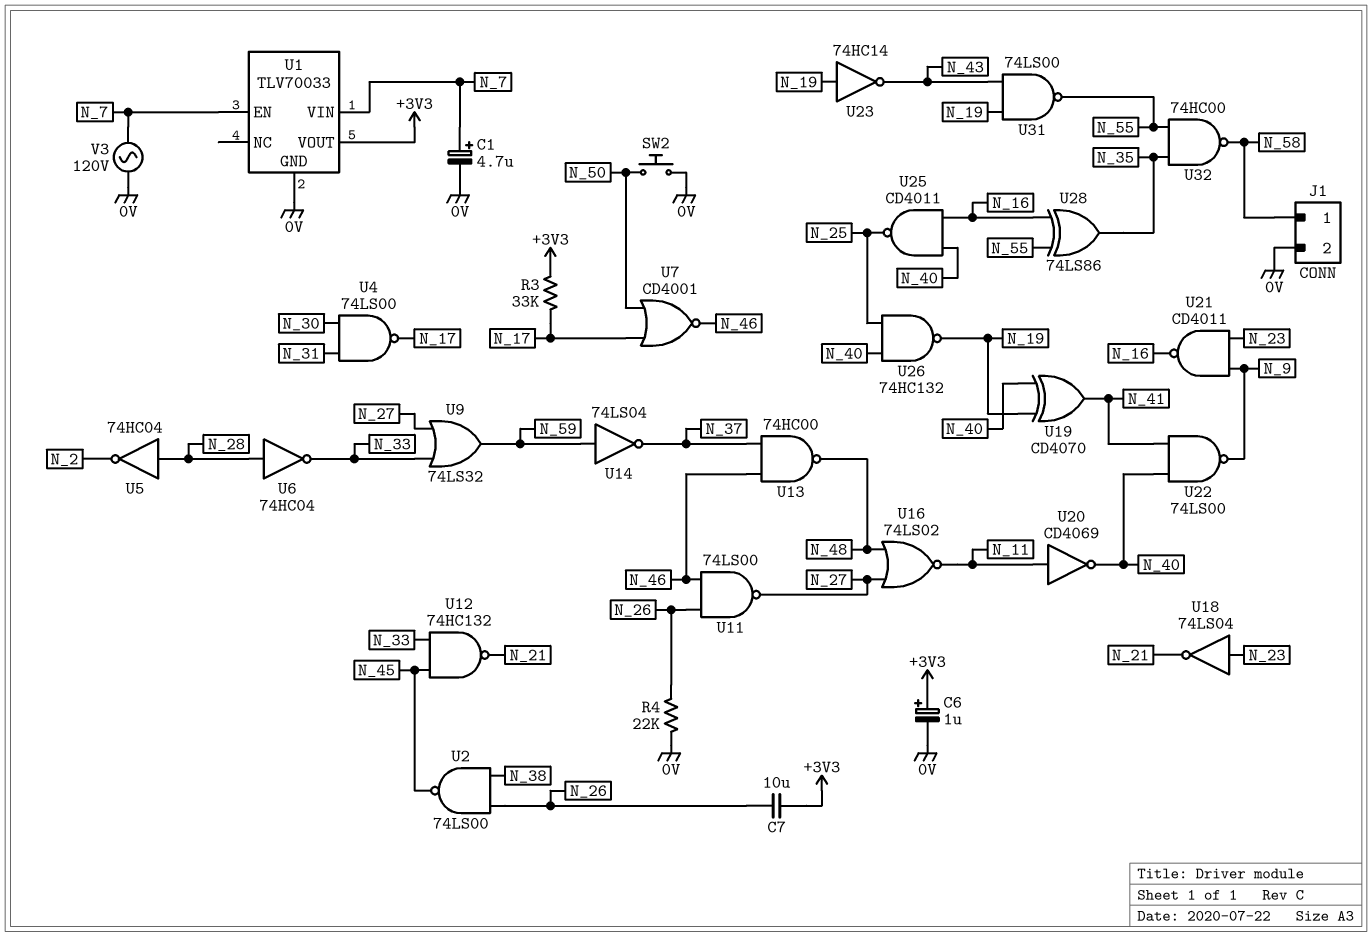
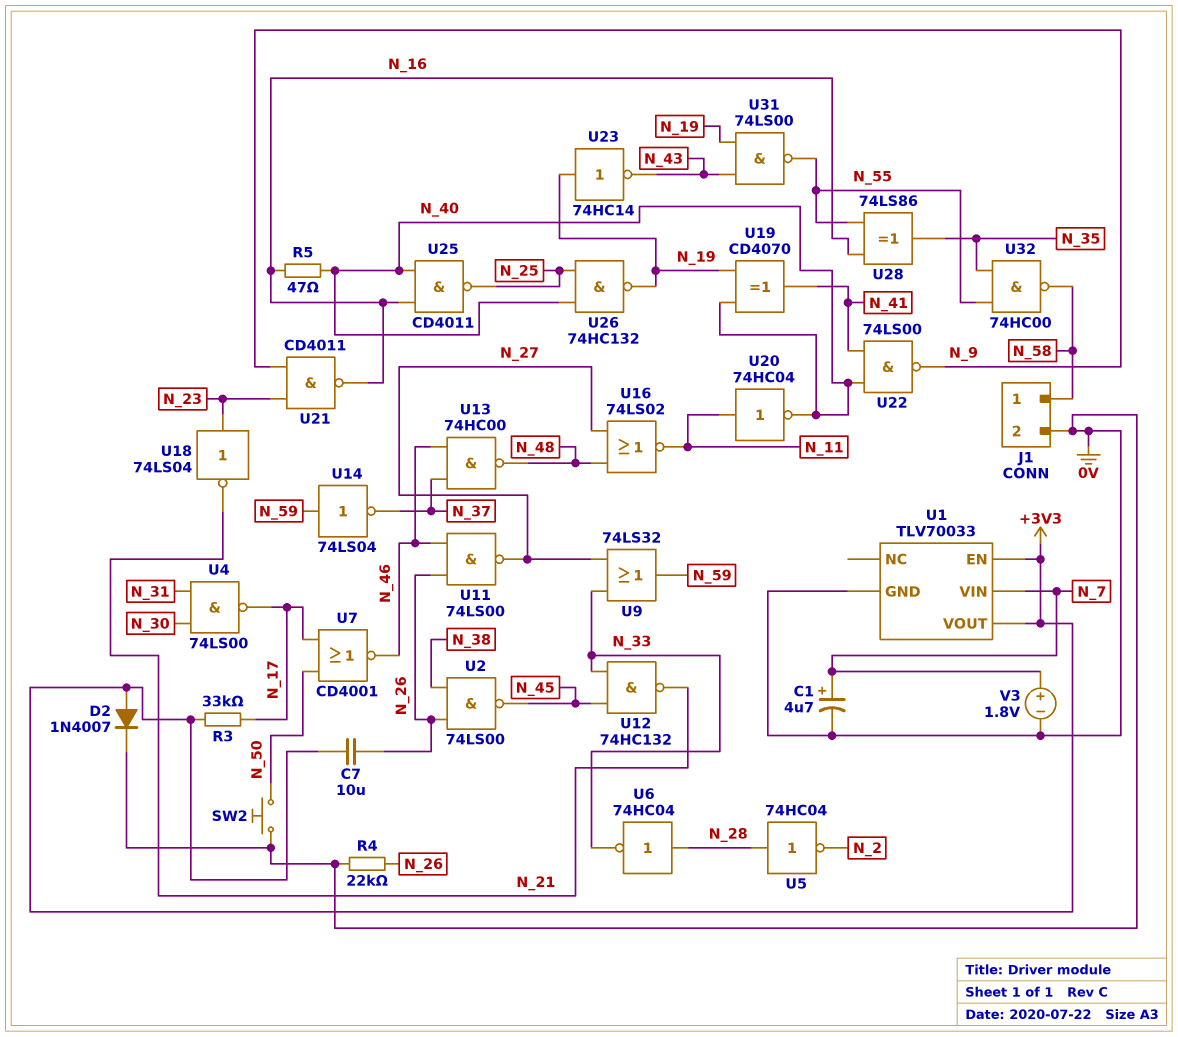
C6: 1uF (plus +3V3, minus 0V) -> none
D2: none -> diode 1N4007 (A +3V3, K 0V)
R5: none -> 47 (N_16, N_40)
U1 pin EN: N_7 -> +3V3
U20: NOT CD4069 (in N_11, out N_40) -> NOT 74HC04 (in N_11, out N_40)
V3: AC 120V (0V, N_7) -> 1.8V (plus N_7, minus 0V)

